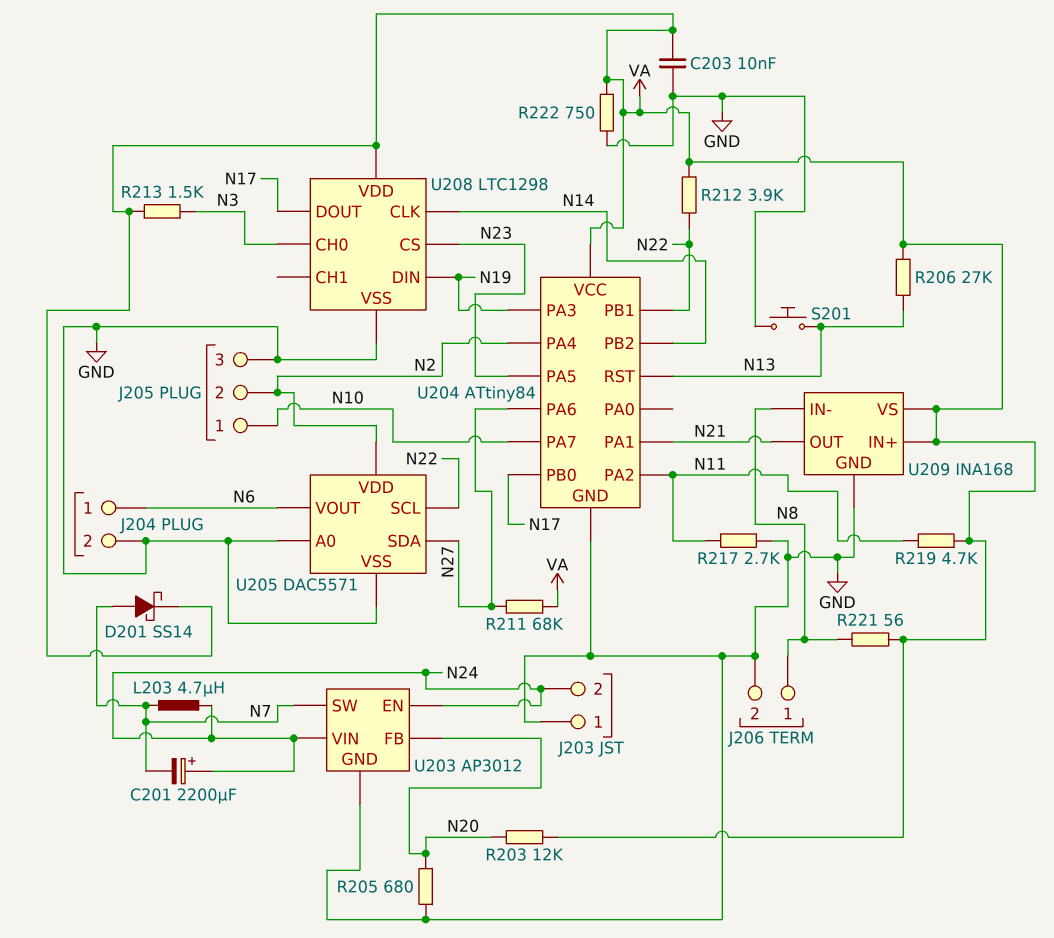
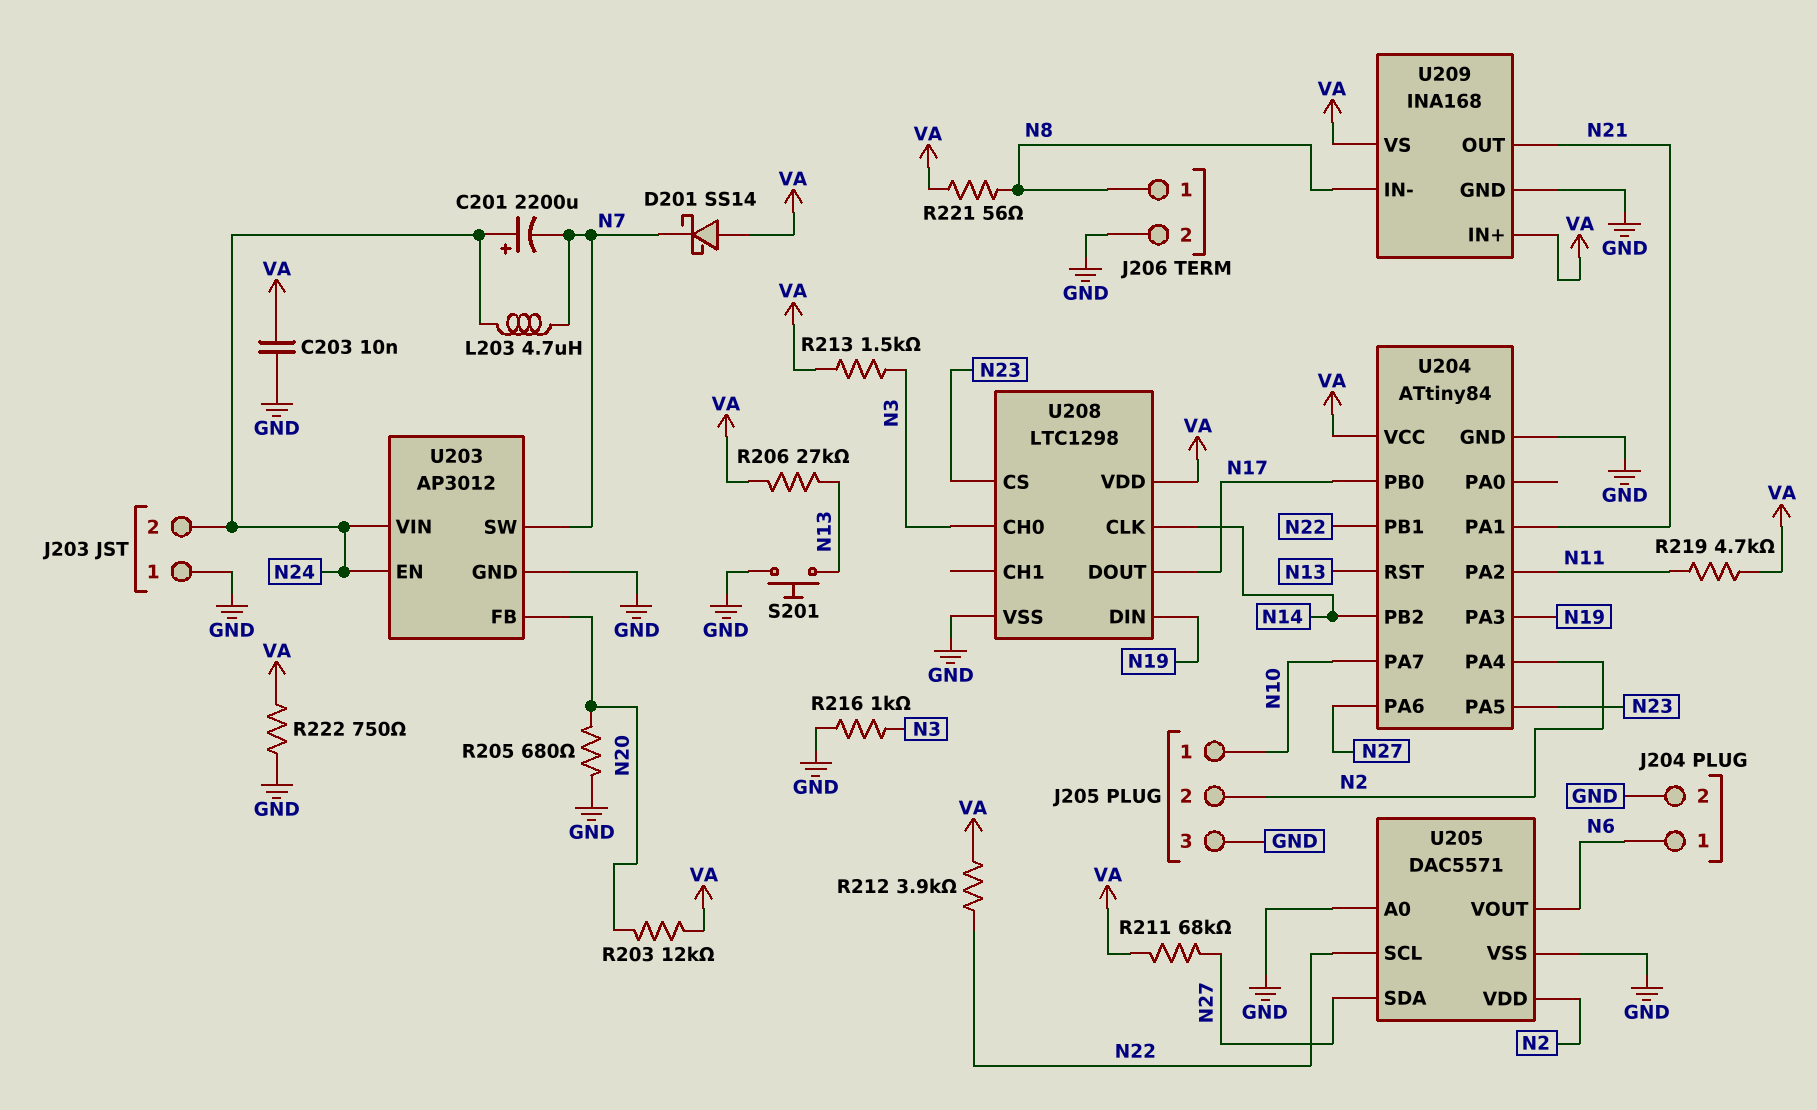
D201: schottky SS14 (A N7, K VA) -> schottky SS14 (A VA, K N7)
R216: none -> 1k (GND, N3)
R217: 2.7k (GND, N11) -> none

